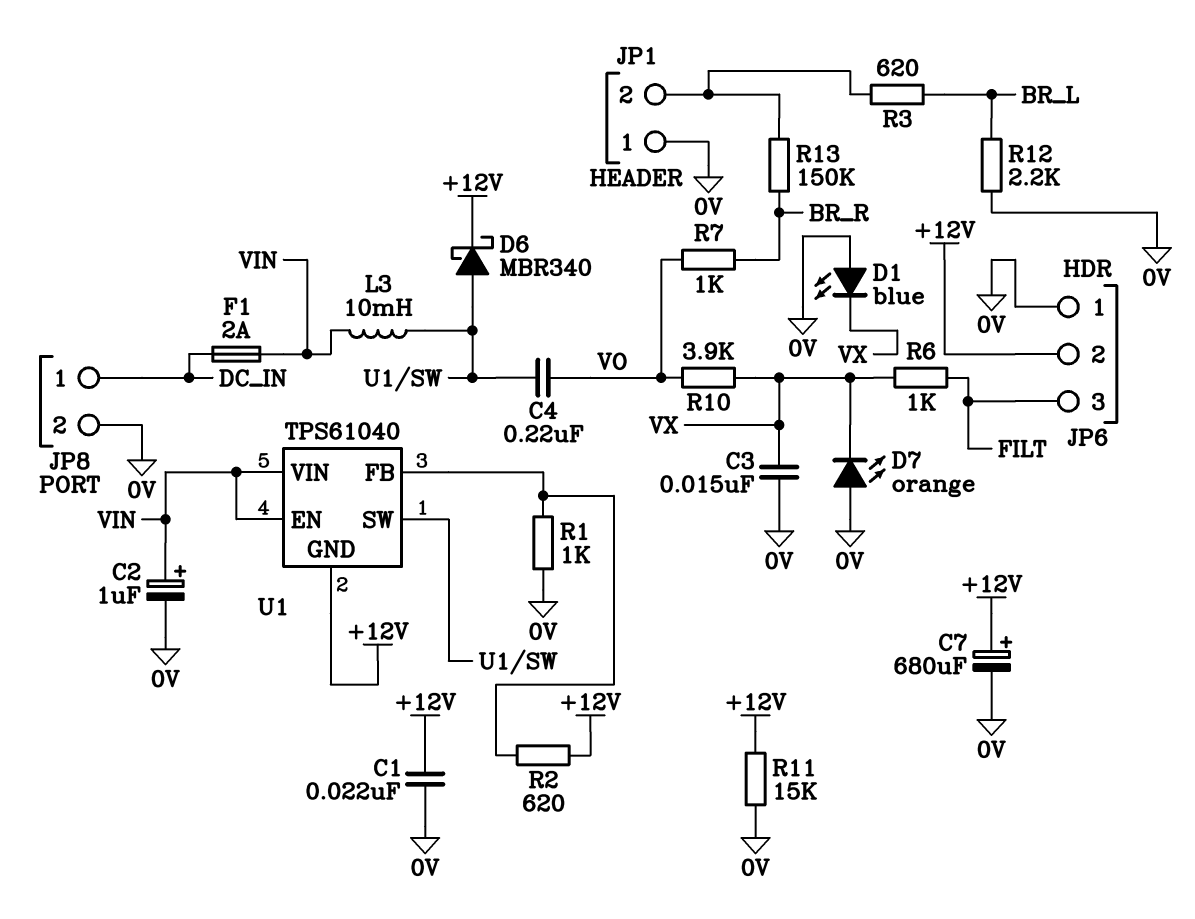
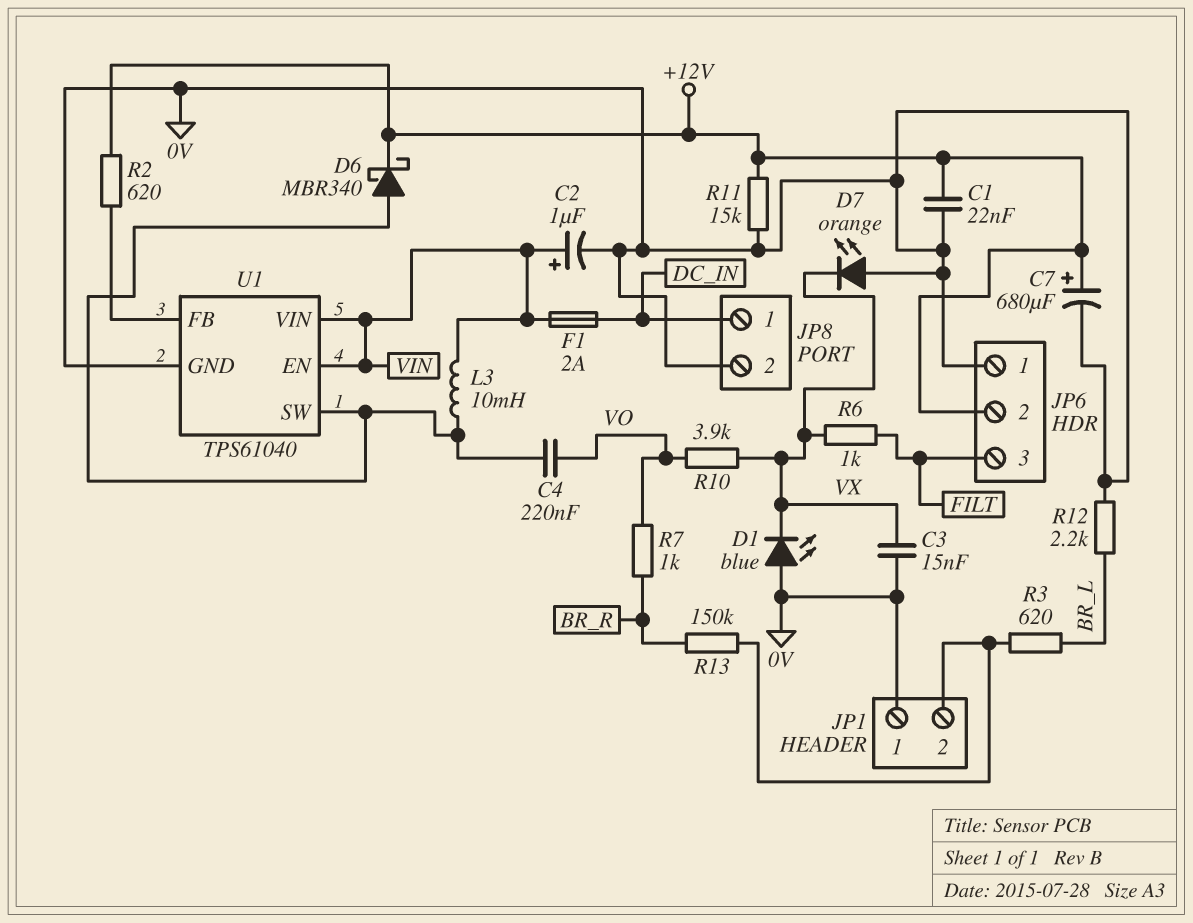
R1: 1k (0V, U1/FB) -> none
U1 pin GND: +12V -> 0V

